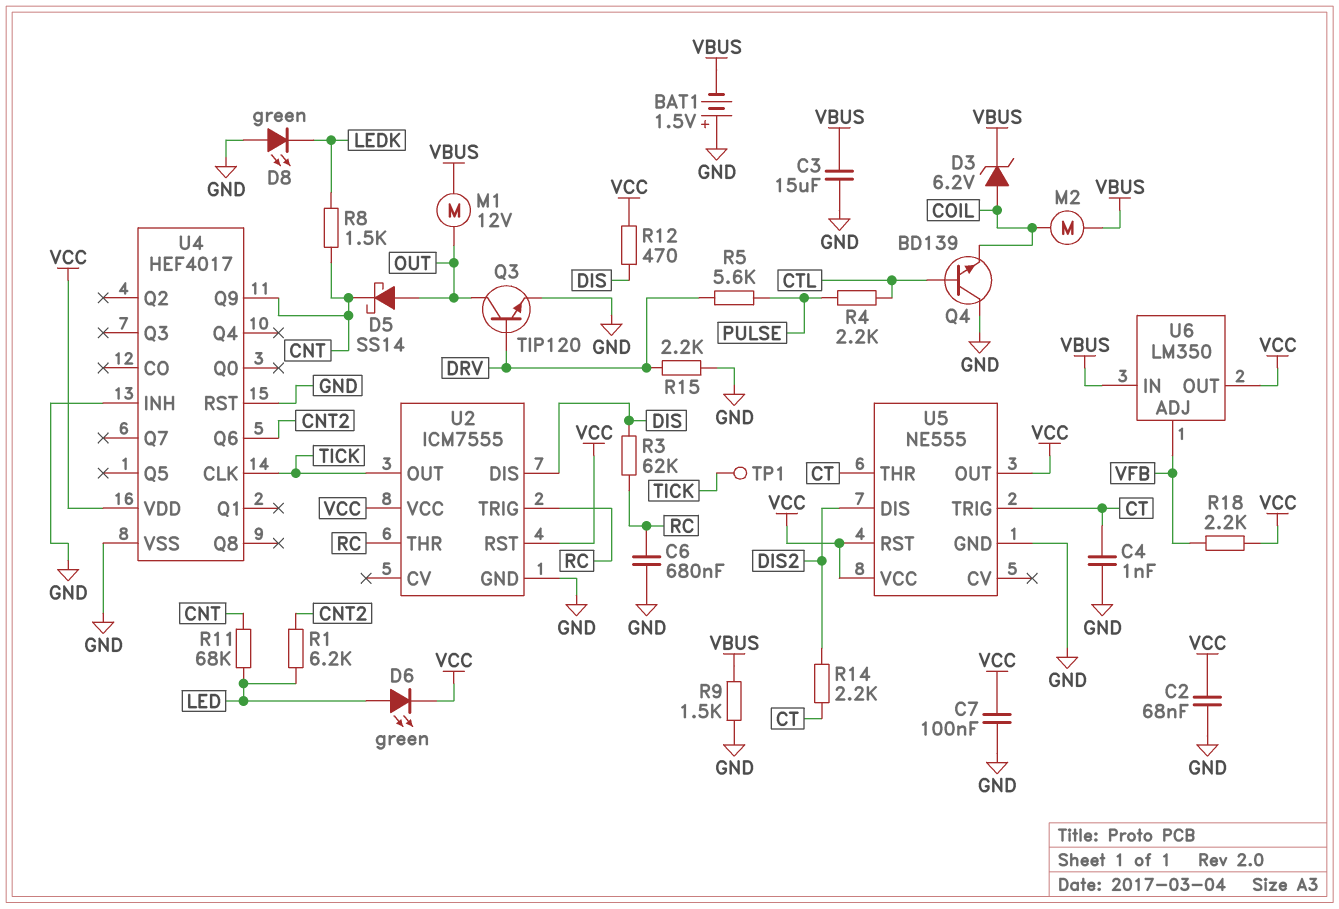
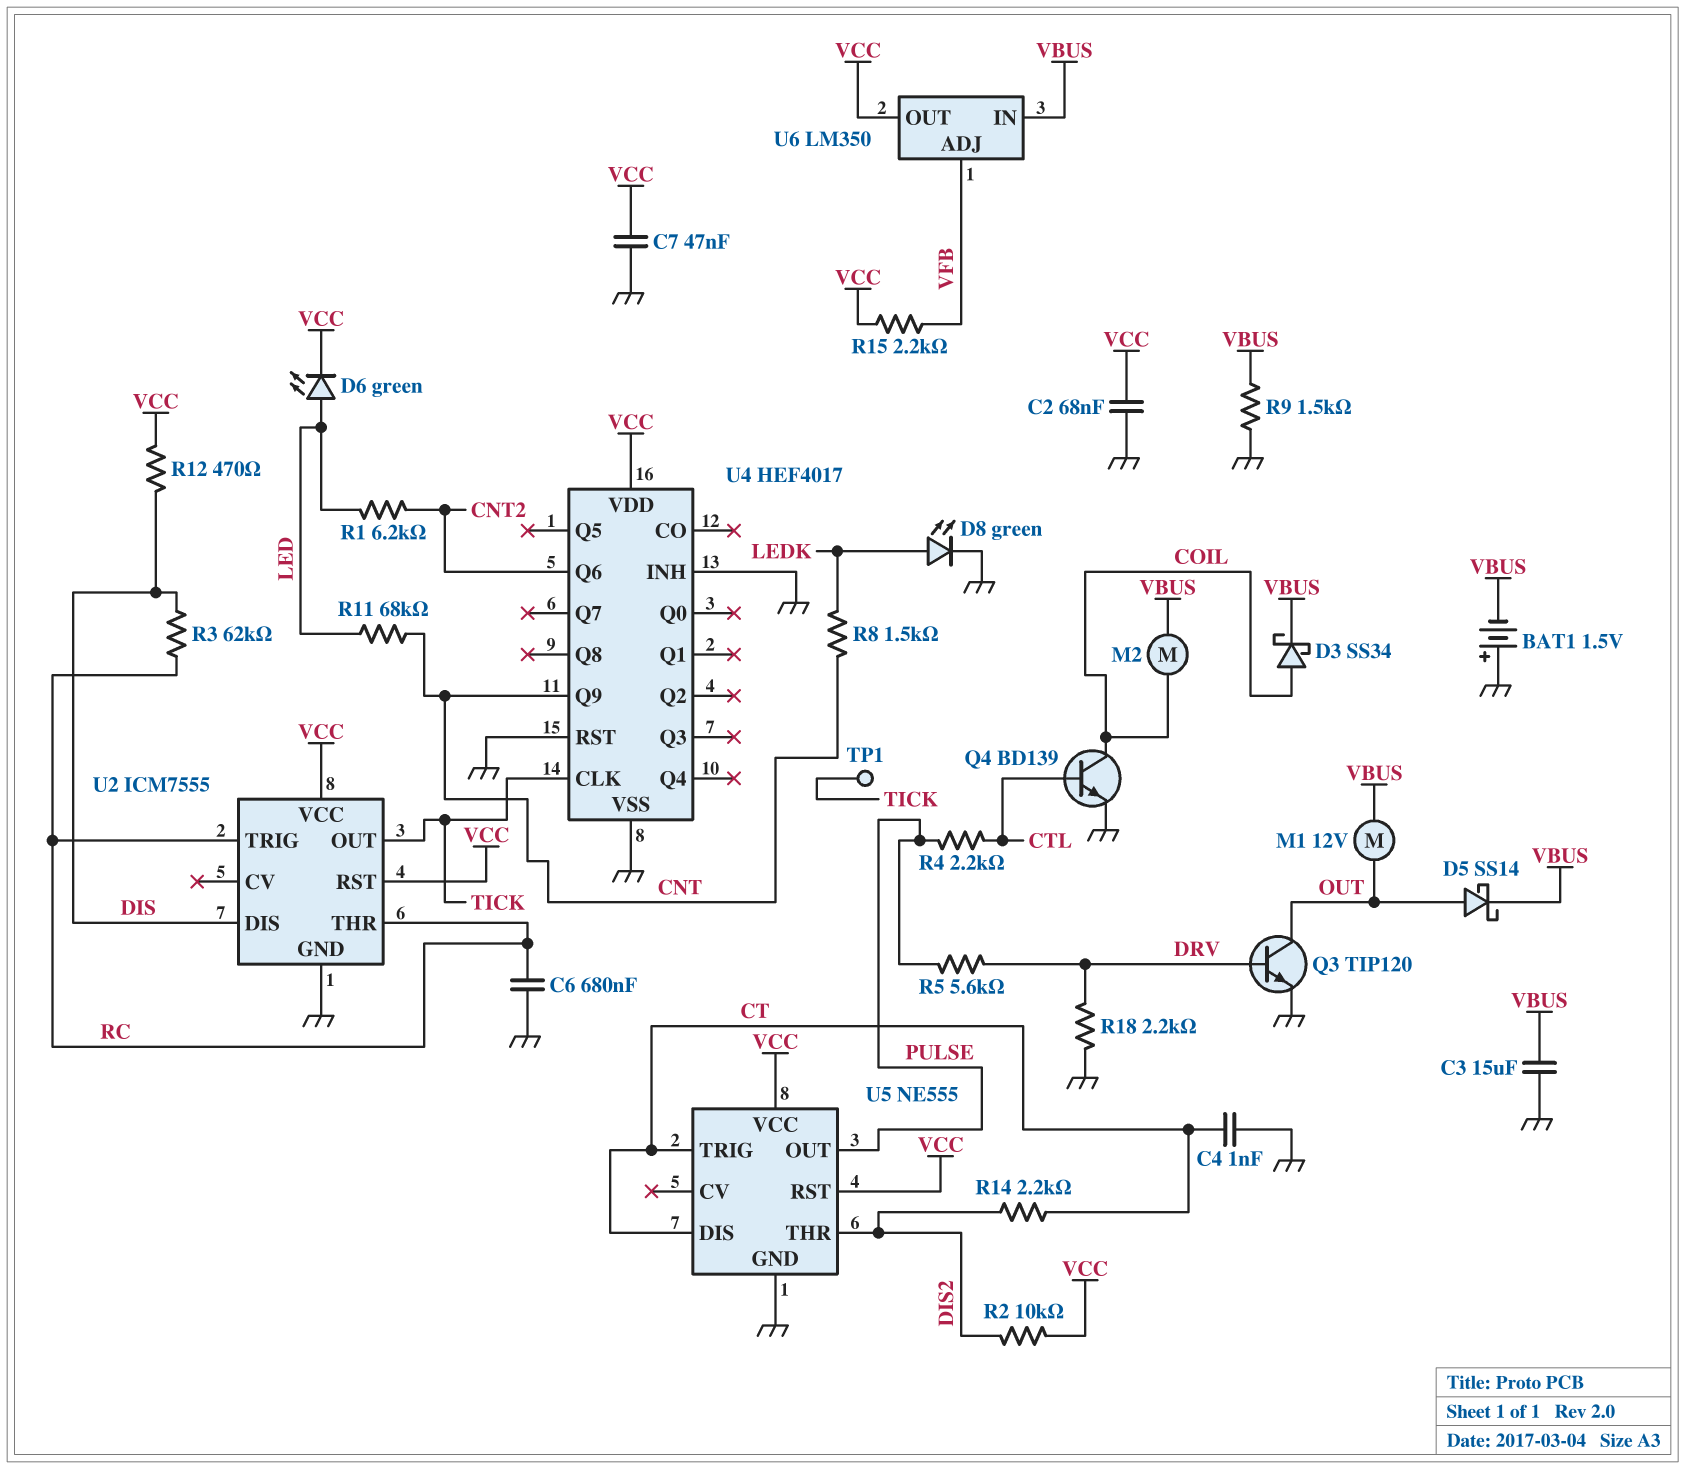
C7: 100nF (GND, VCC) -> 47nF (GND, VCC)
D3: zener 6.2V (A COIL, K VBUS) -> schottky SS34 (A COIL, K VBUS)
D5: schottky SS14 (A OUT, K CNT) -> schottky SS14 (A OUT, K VBUS)
D8: LED green (A GND, K LEDK) -> LED green (A LEDK, K GND)
Q4: NPN BD139 (B CTL, C GND, E COIL) -> NPN BD139 (B CTL, C COIL, E GND)
R2: none -> 10k (DIS2, VCC)
R15: 2.2k (DRV, GND) -> 2.2k (VCC, VFB)
R18: 2.2k (VCC, VFB) -> 2.2k (DRV, GND)
U5 pin DIS: DIS2 -> CT
U5 pin OUT: VCC -> PULSE
U5 pin THR: CT -> DIS2

